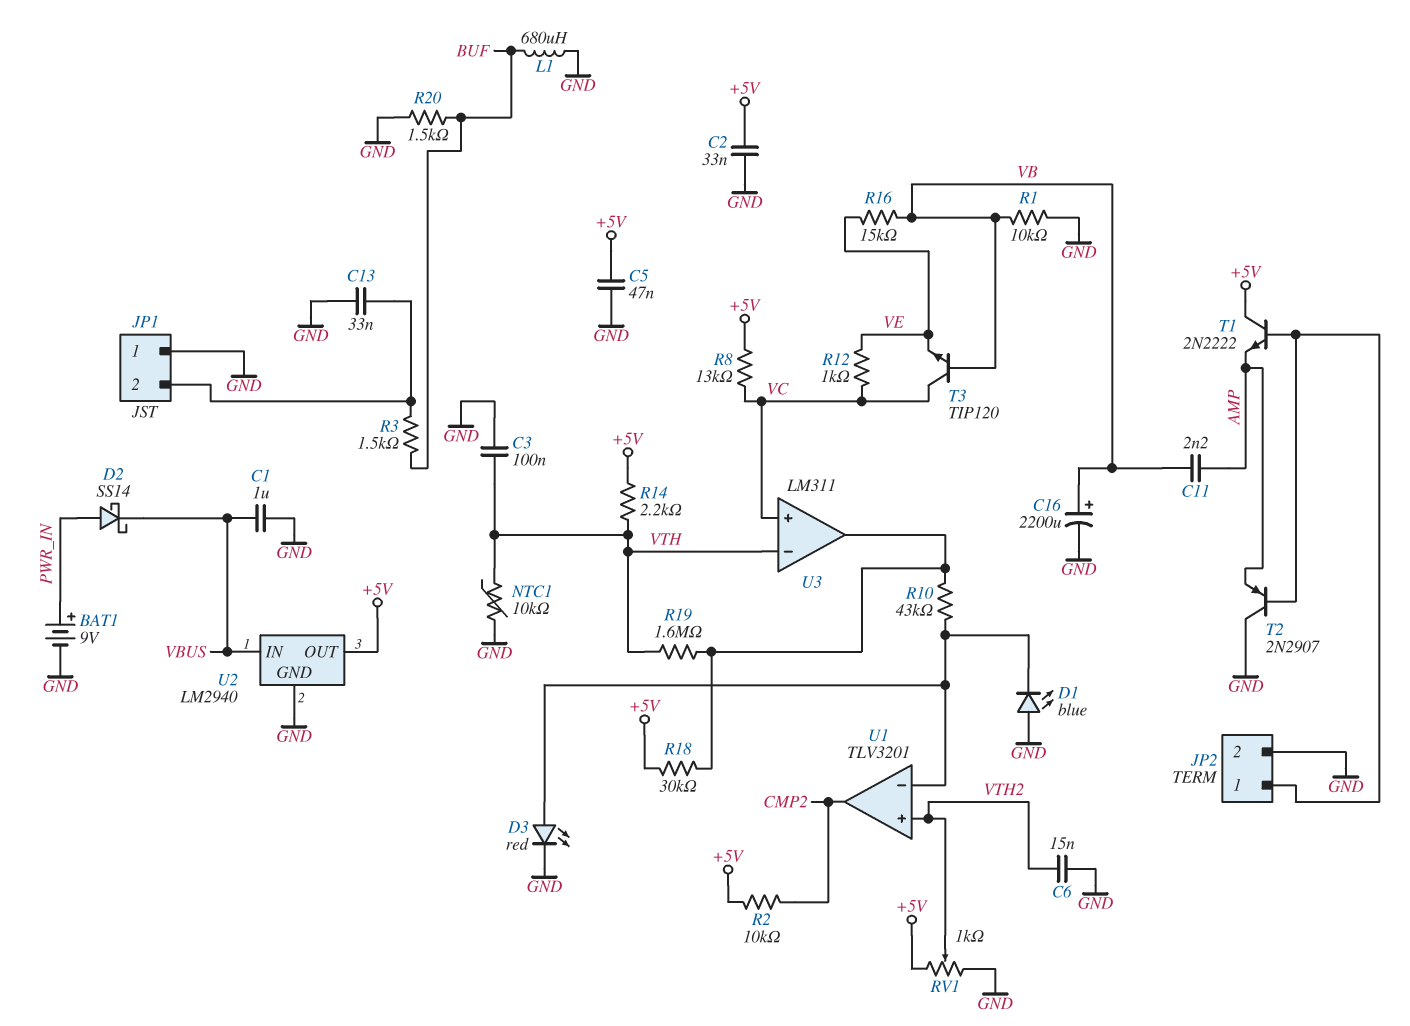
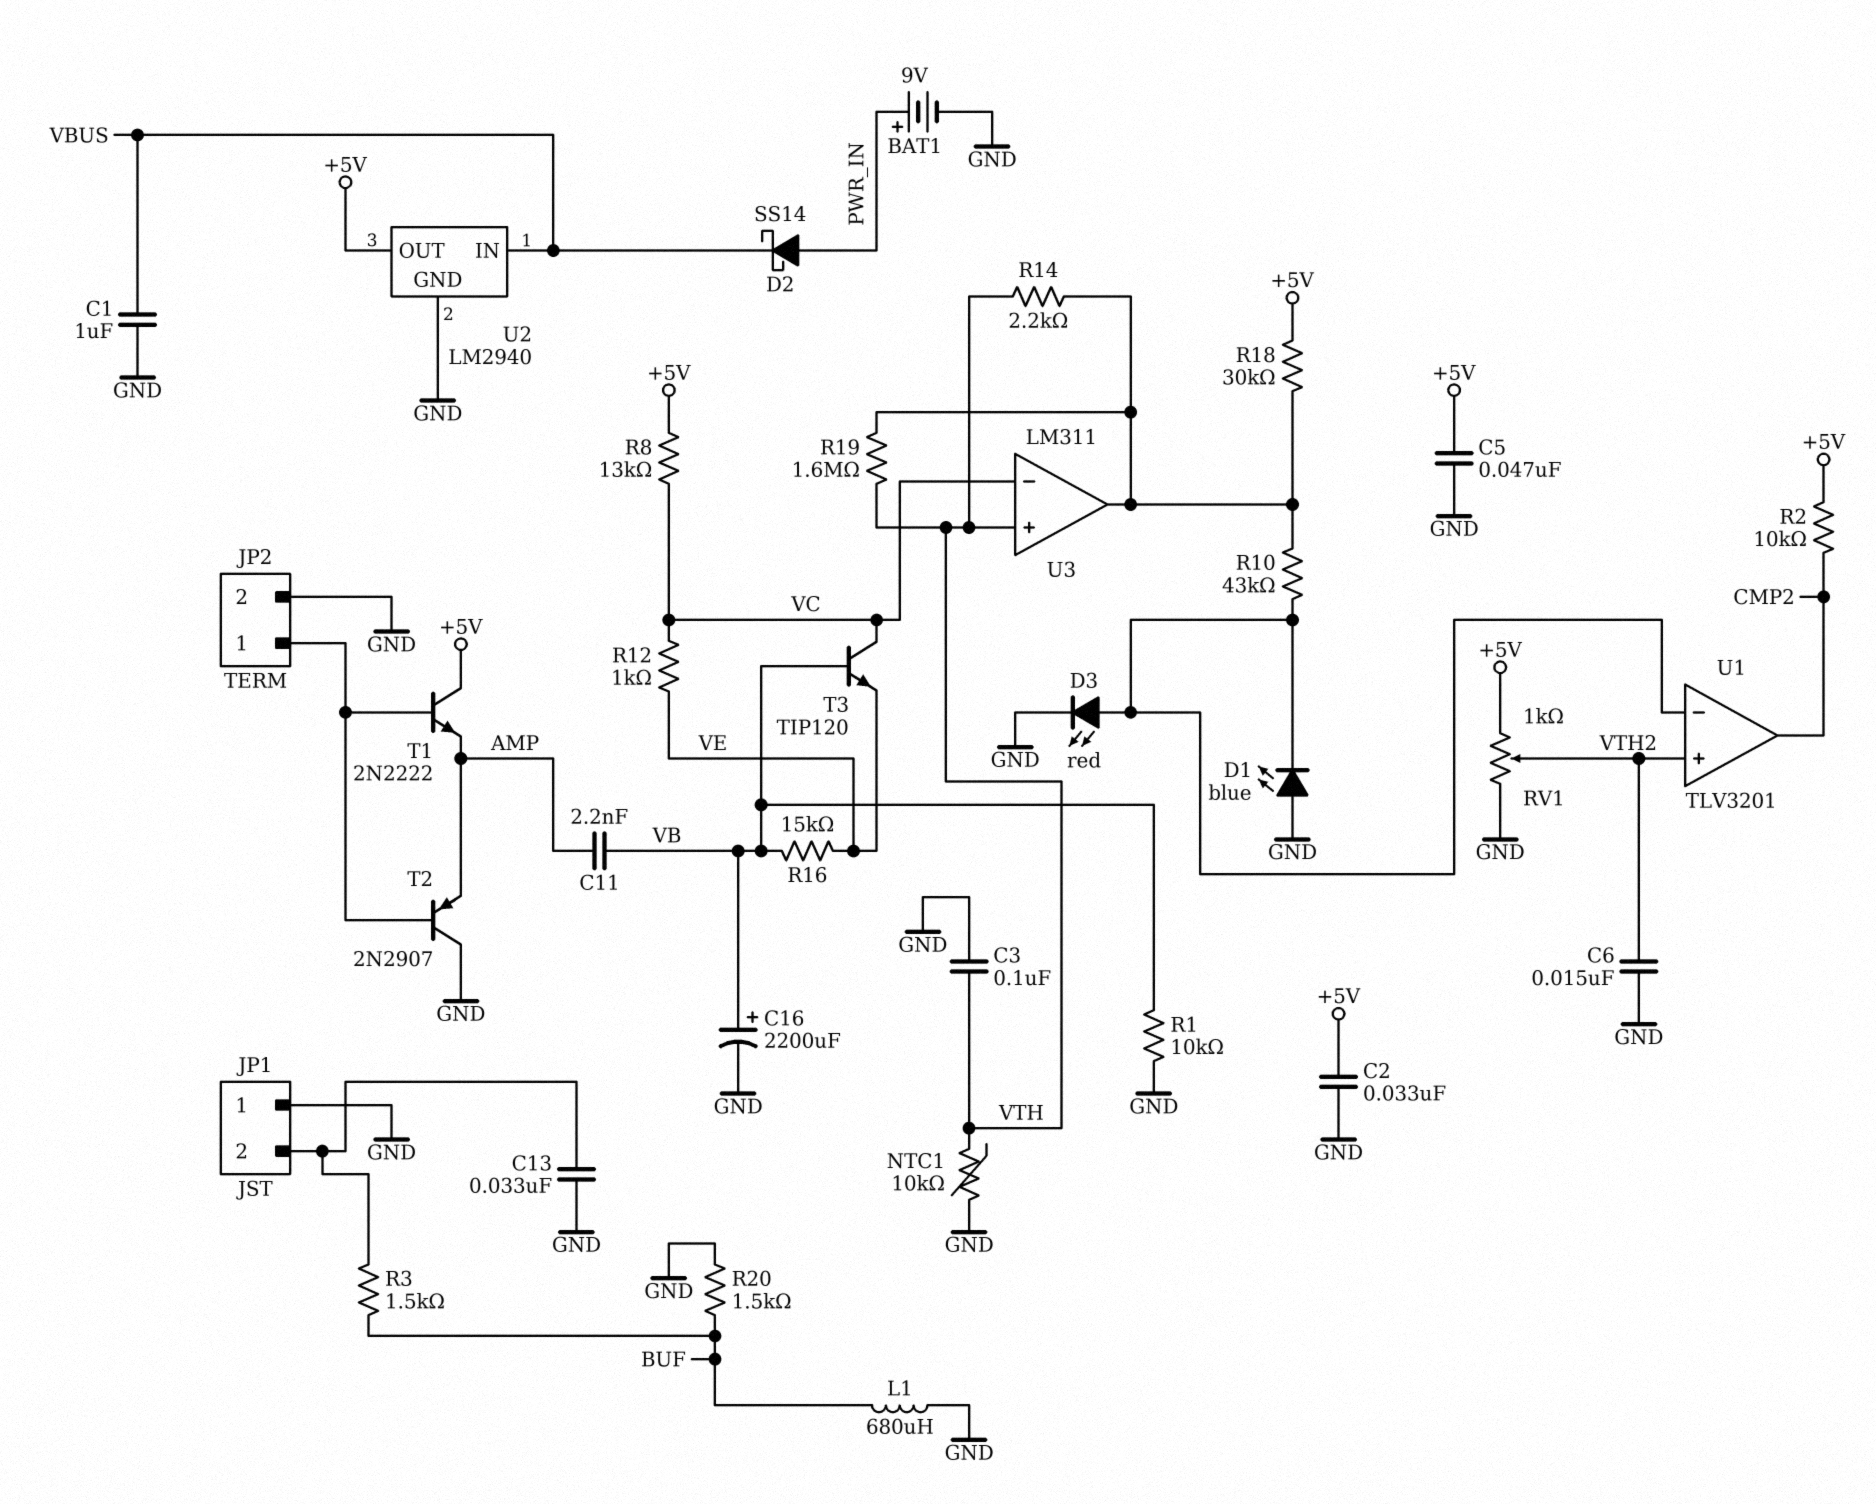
R14: 2.2k (+5V, VTH) -> 2.2k (U3/out, VTH)
U3 pin in+: VC -> VTH
U3 pin in-: VTH -> VC

